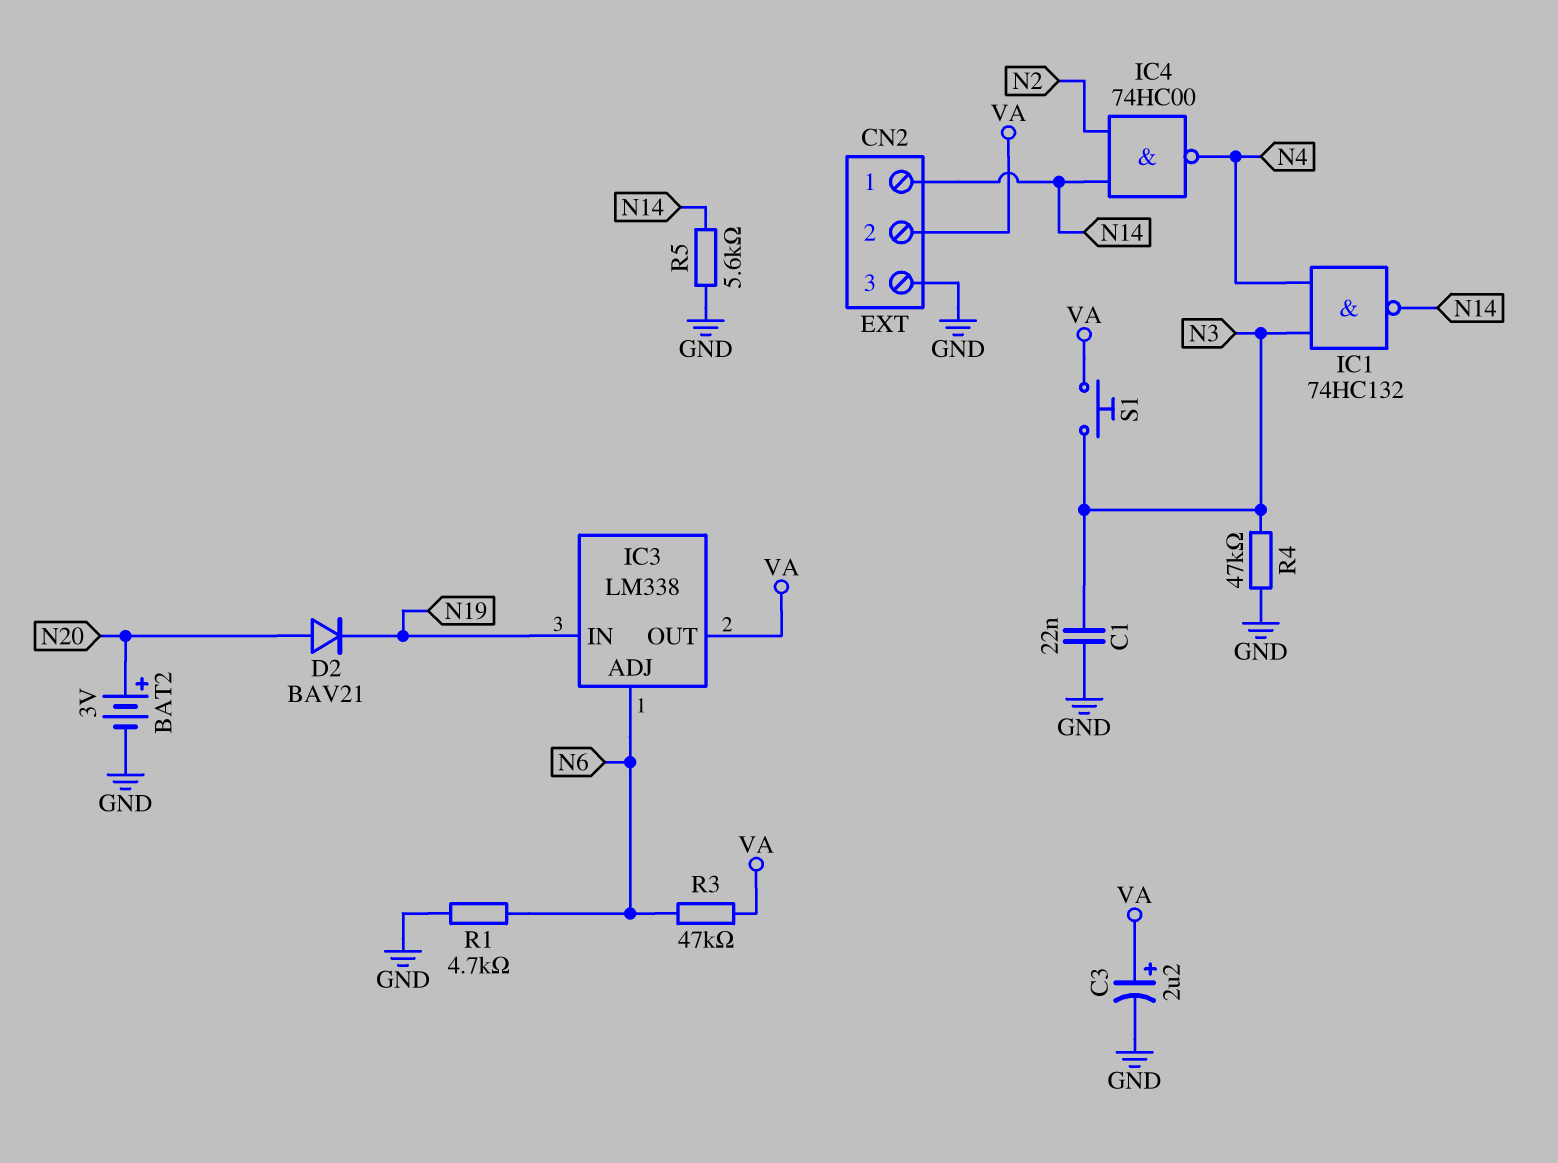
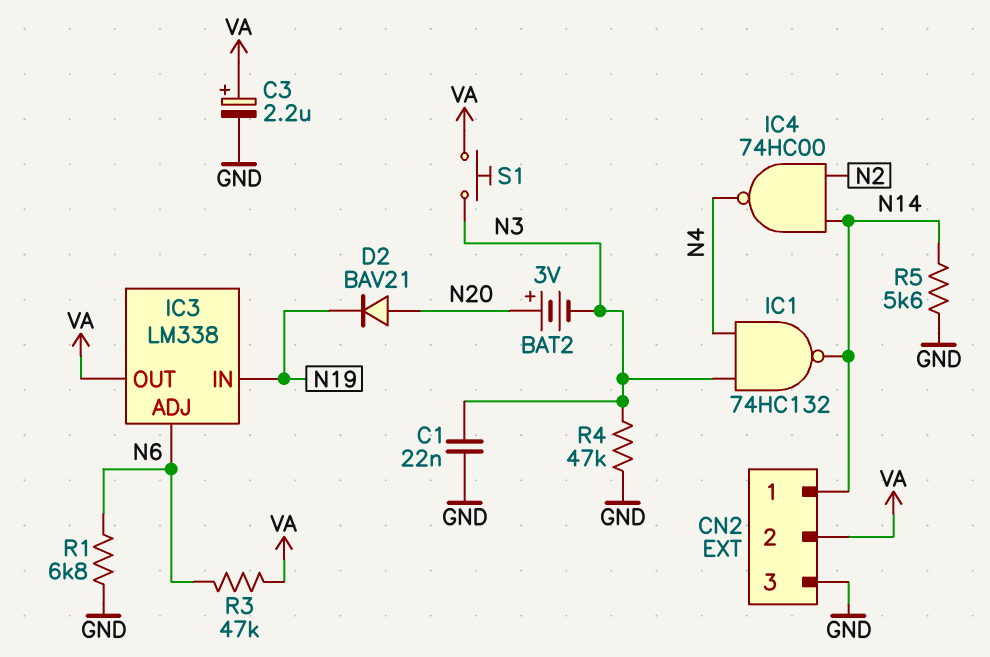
BAT2: 3V (plus N20, minus GND) -> 3V (plus N20, minus N3)
R1: 4.7k (GND, N6) -> 6.8k (GND, N6)

